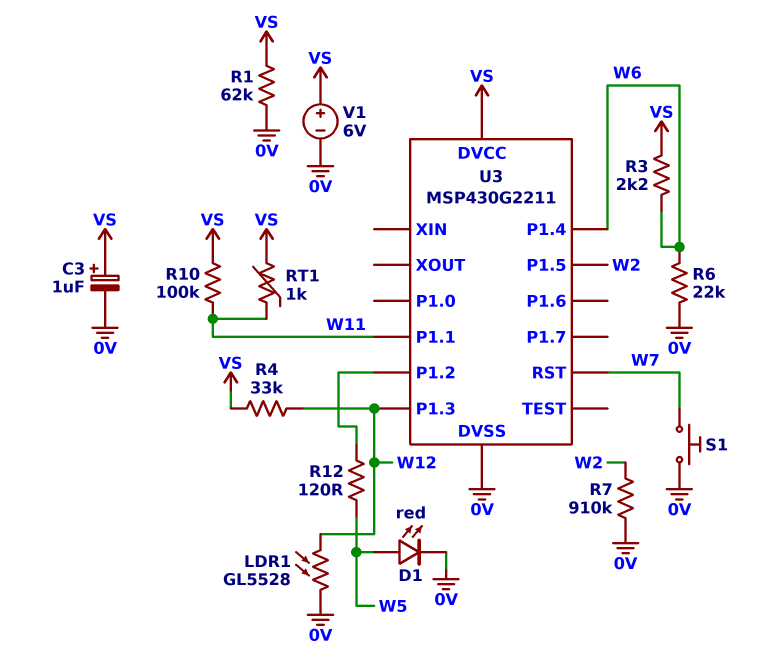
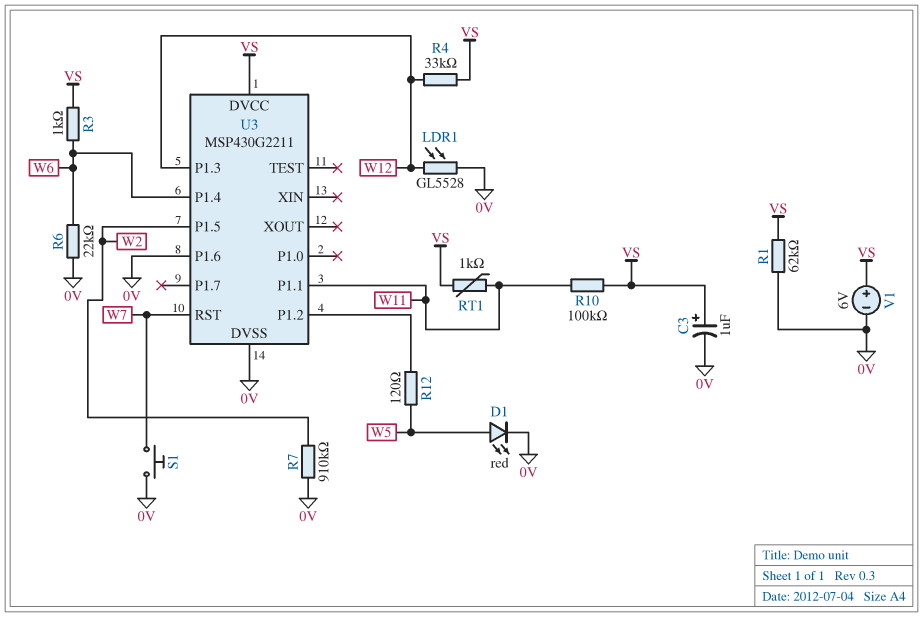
R3: 2.2k (VS, W6) -> 1k (VS, W6)
U3 pin P1.6: none -> 0V

